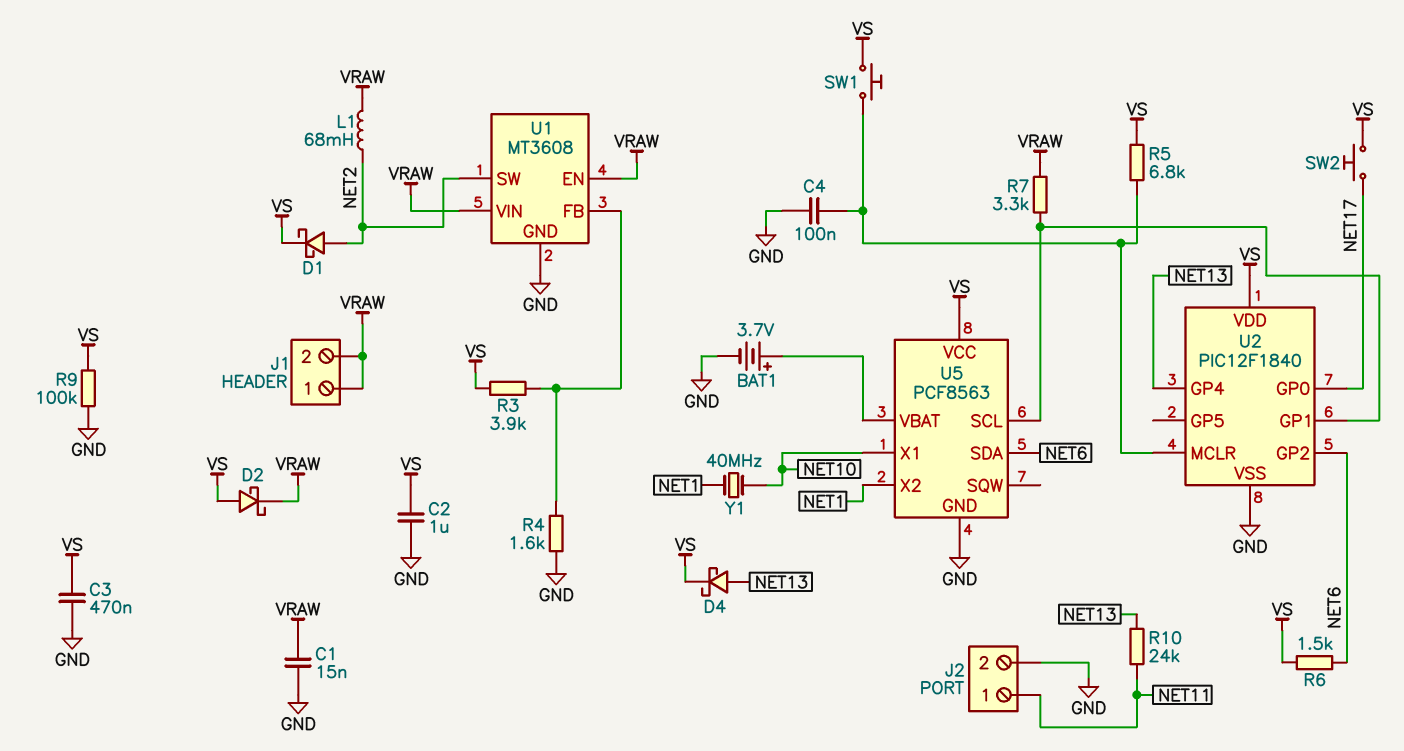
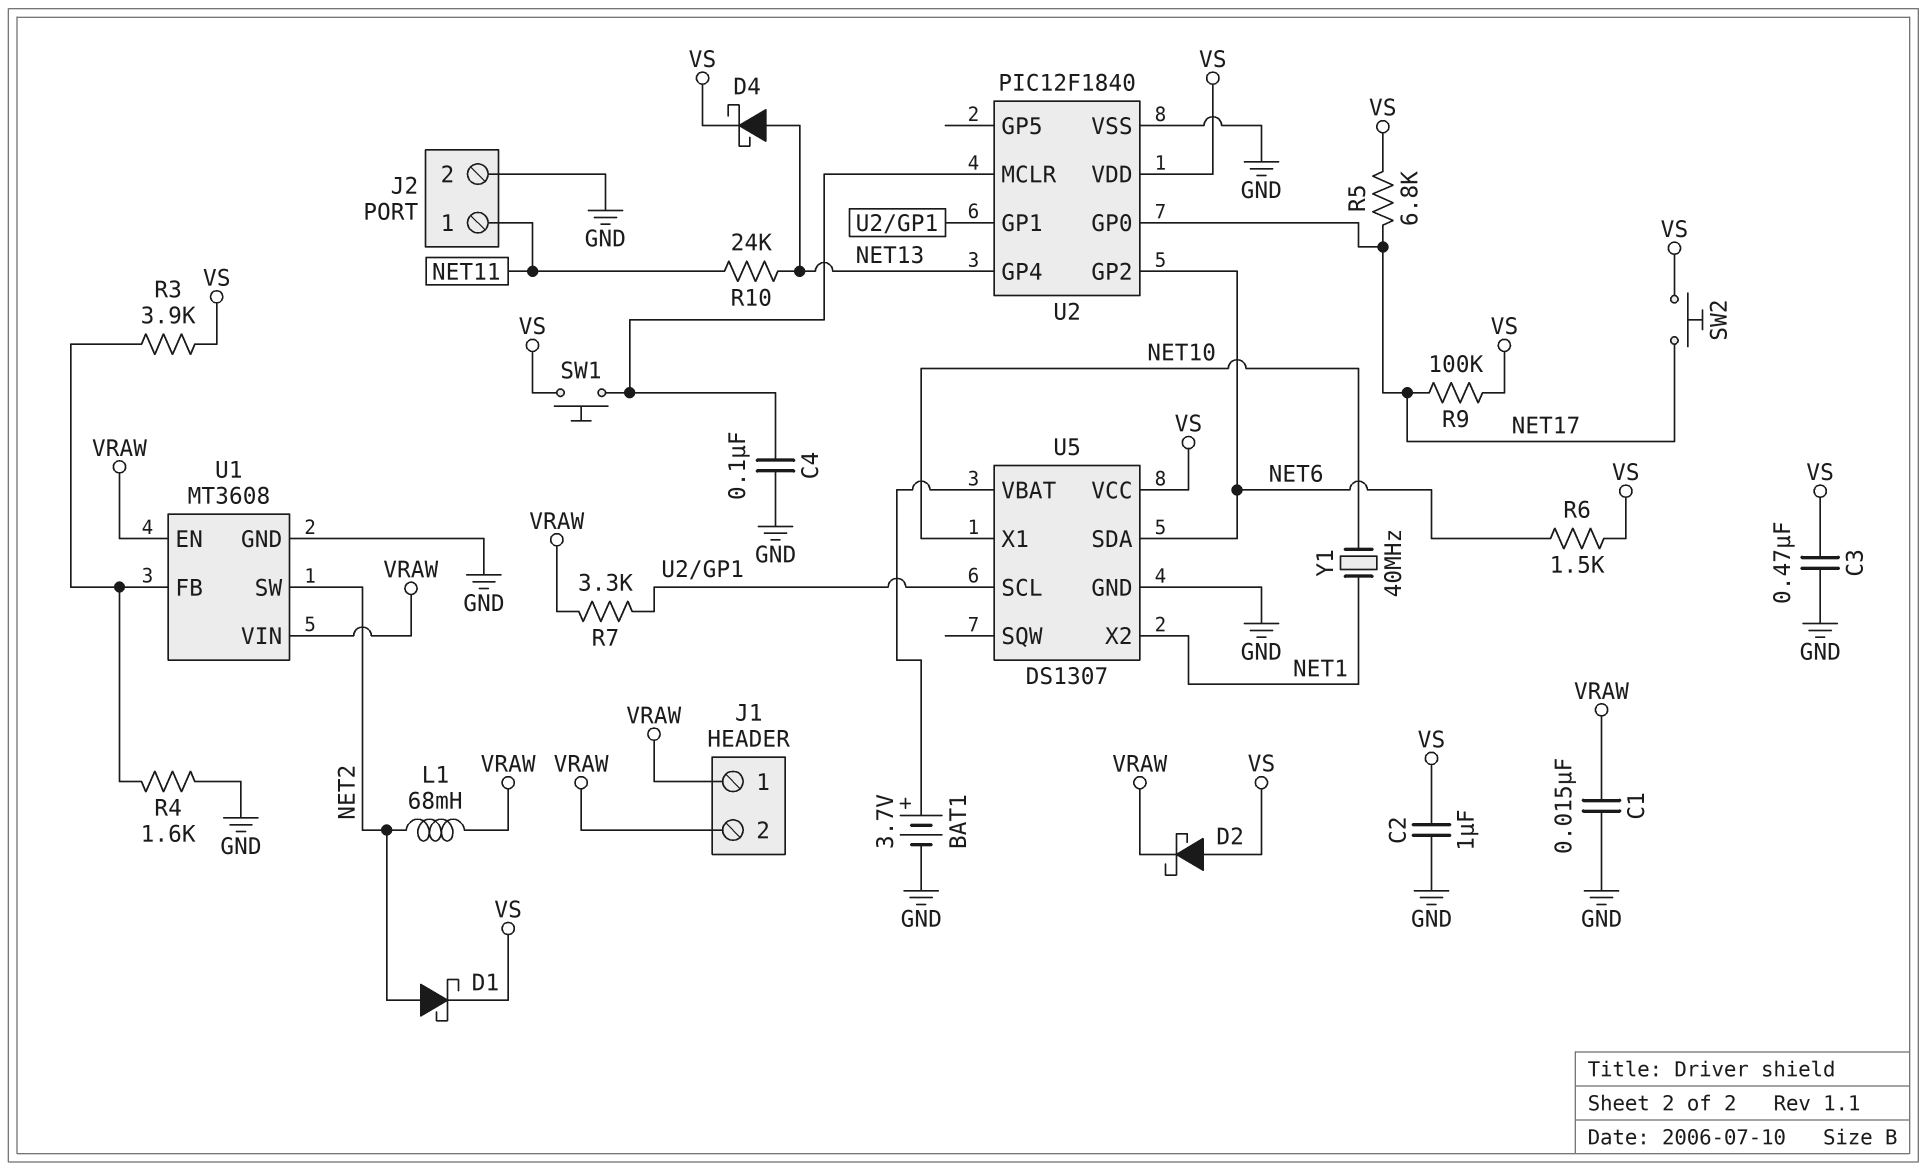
R5: 6.8k (U2/MCLR, VS) -> 6.8k (NET17, VS)
R9: 100k (GND, VS) -> 100k (NET17, VS)
U5: PCF8563 -> DS1307

